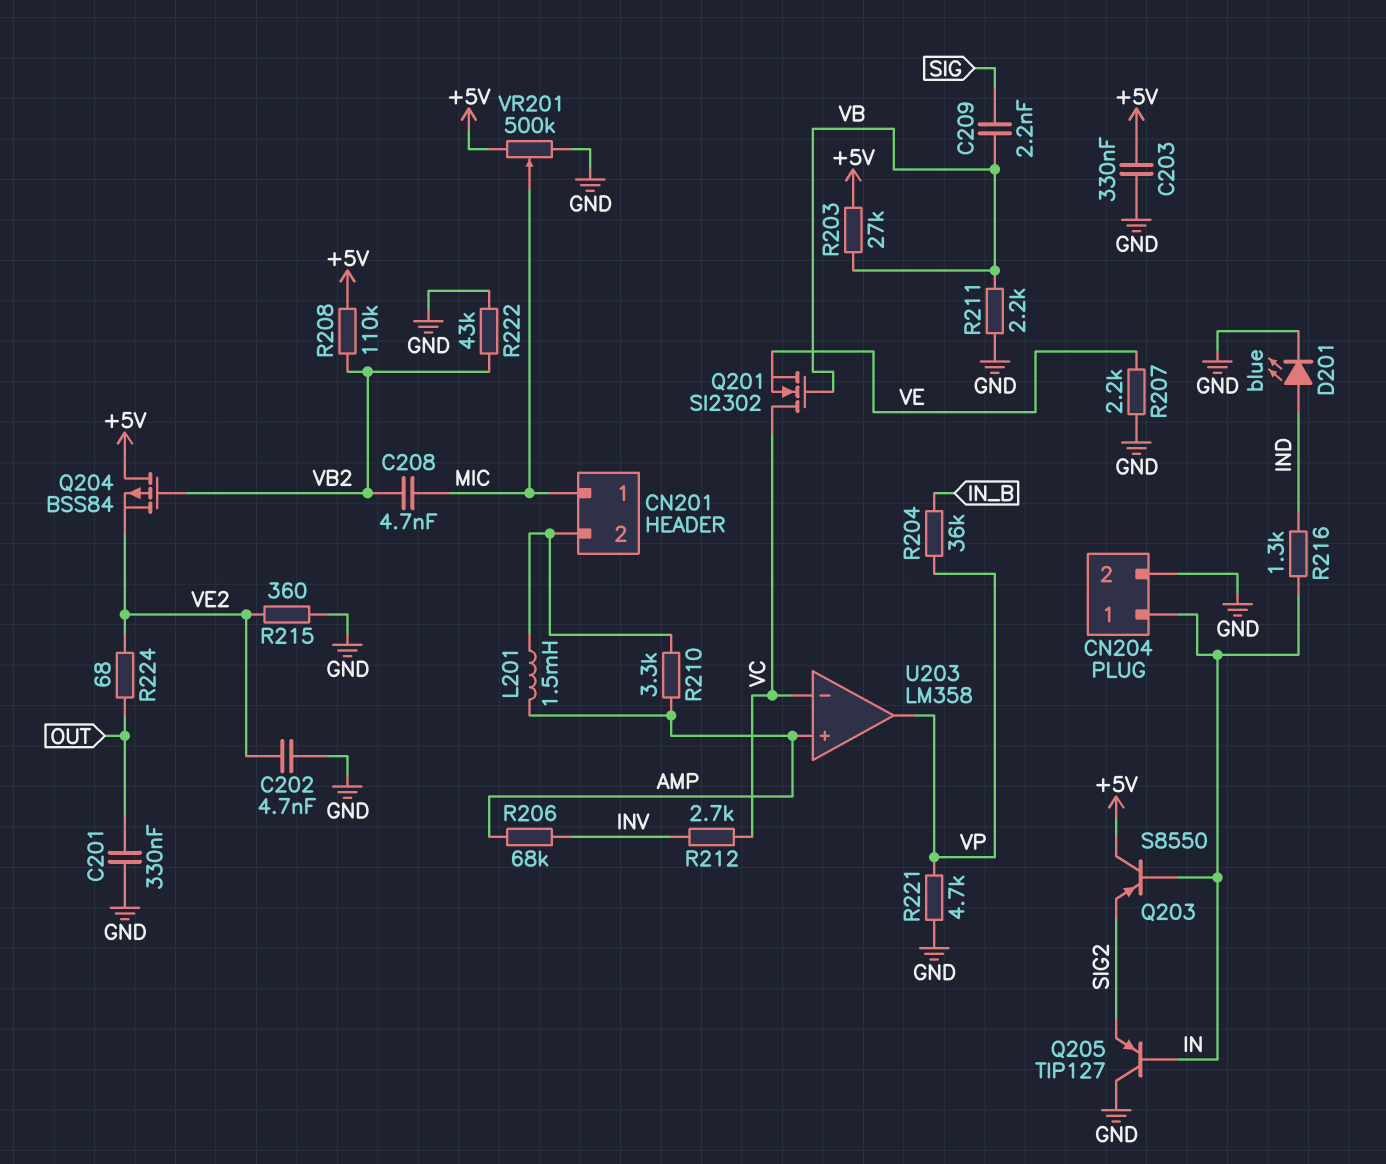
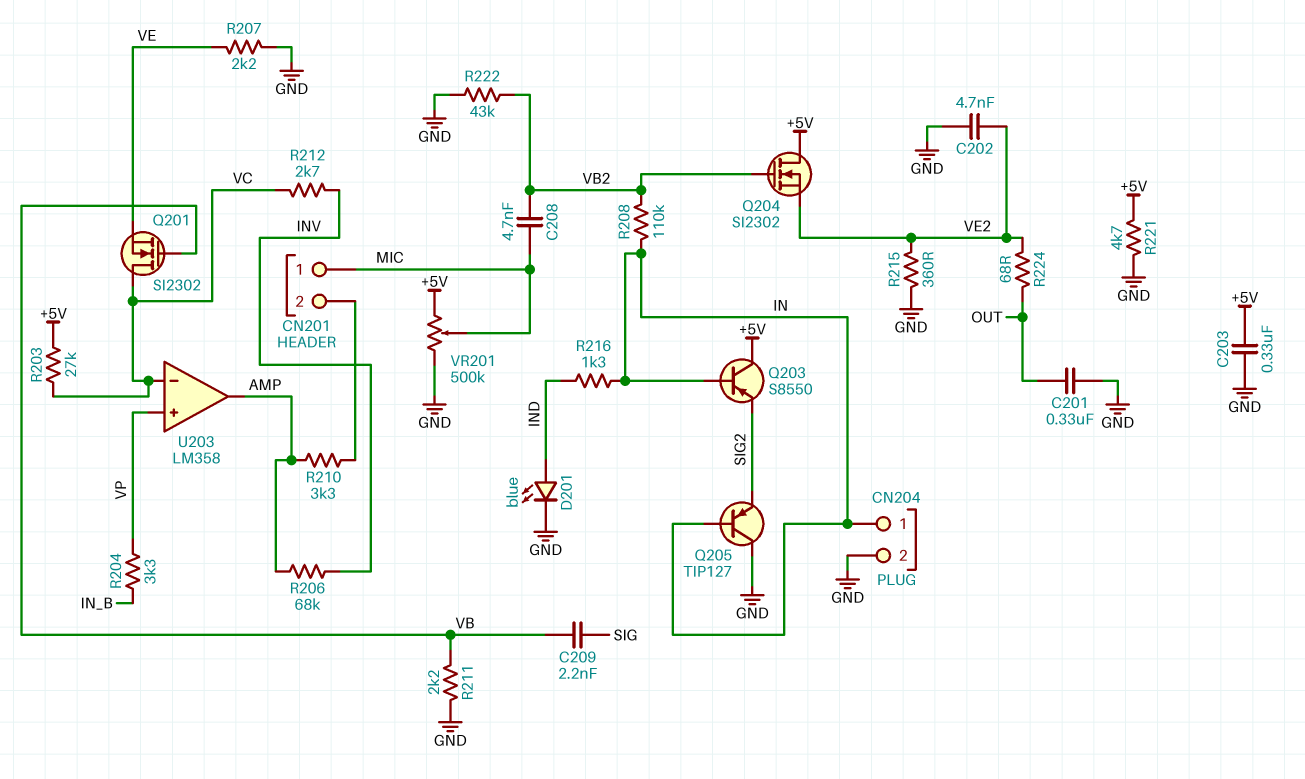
L201: 1.5mH (AMP, CN201/2) -> none
Q204: PMOS BSS84 (G VB2, D +5V, S VE2) -> NMOS SI2302 (G VB2, D +5V, S VE2)
R203: 27k (+5V, VB) -> 27k (+5V, VC)
R204: 36k (IN_B, VP) -> 3.3k (IN_B, VP)
R208: 110k (+5V, VB2) -> 110k (IN, VB2)
R221: 4.7k (GND, VP) -> 4.7k (+5V, GND)
U203 pin in+: AMP -> VP
U203 pin out: VP -> AMP

